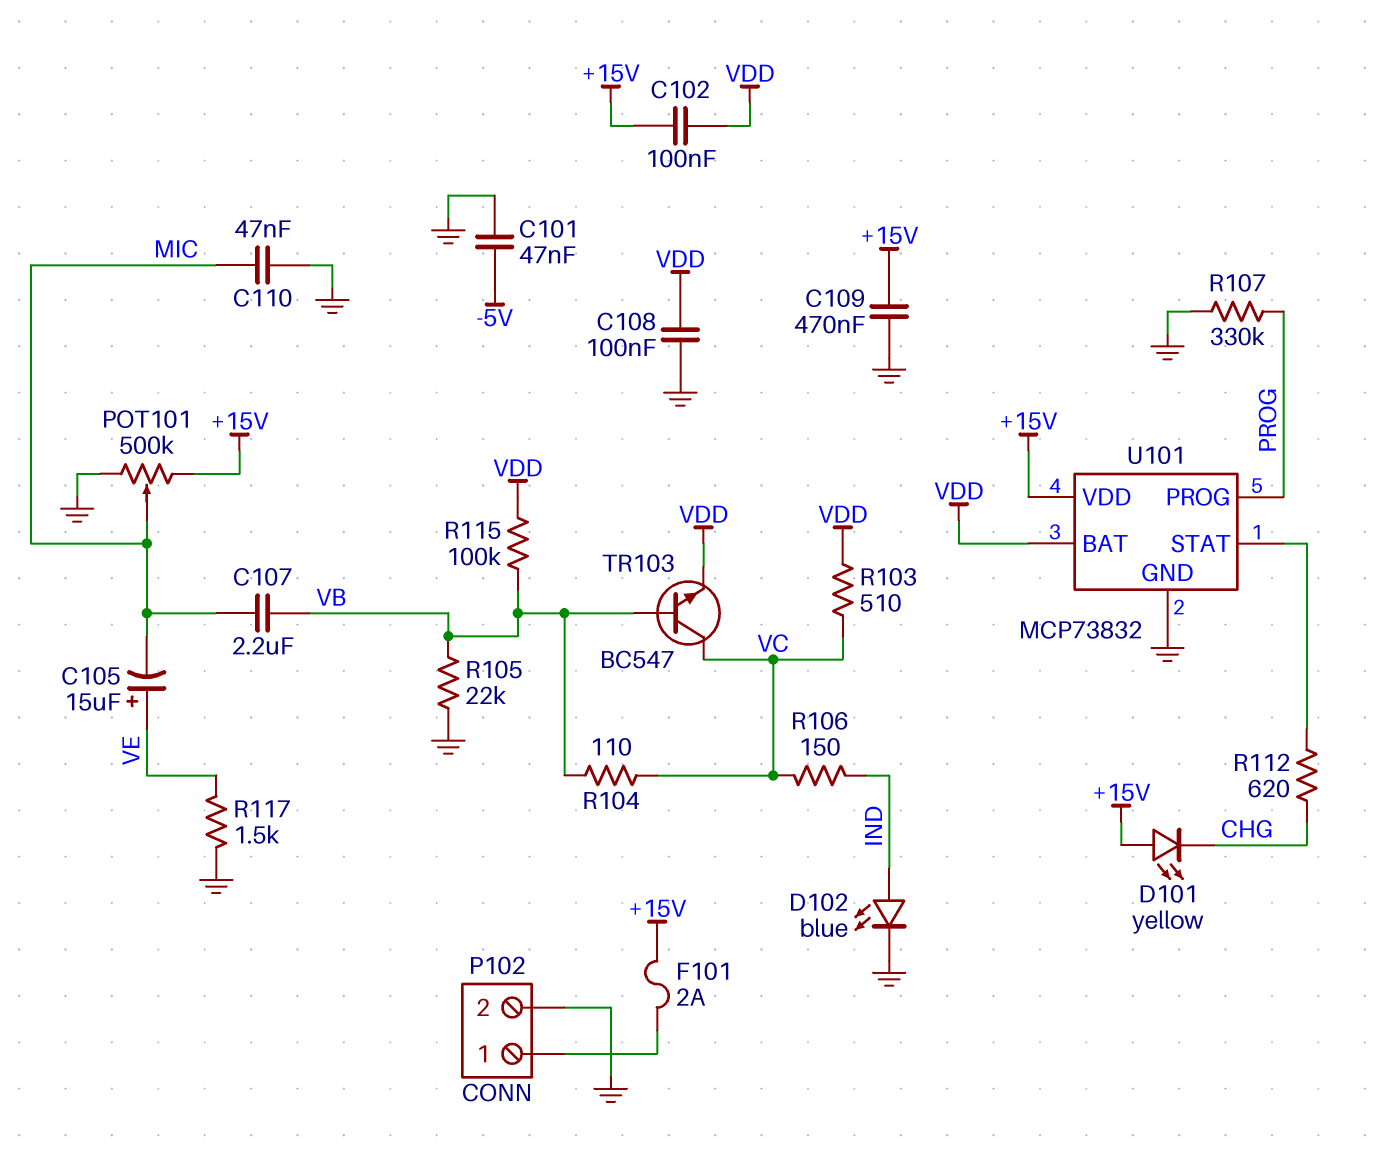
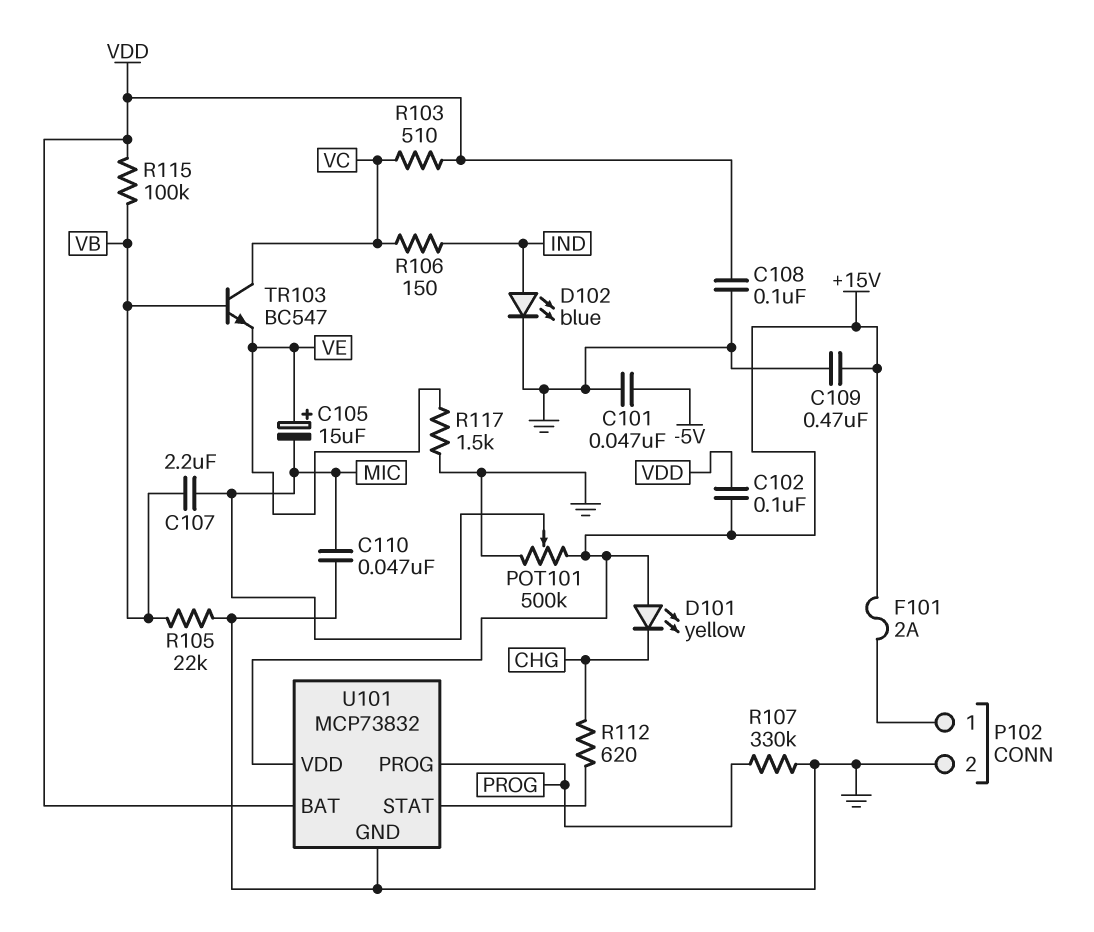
R104: 110 (VB, VC) -> none
TR103: NPN BC547 (B VB, C VC, E VDD) -> NPN BC547 (B VB, C VC, E VE)

